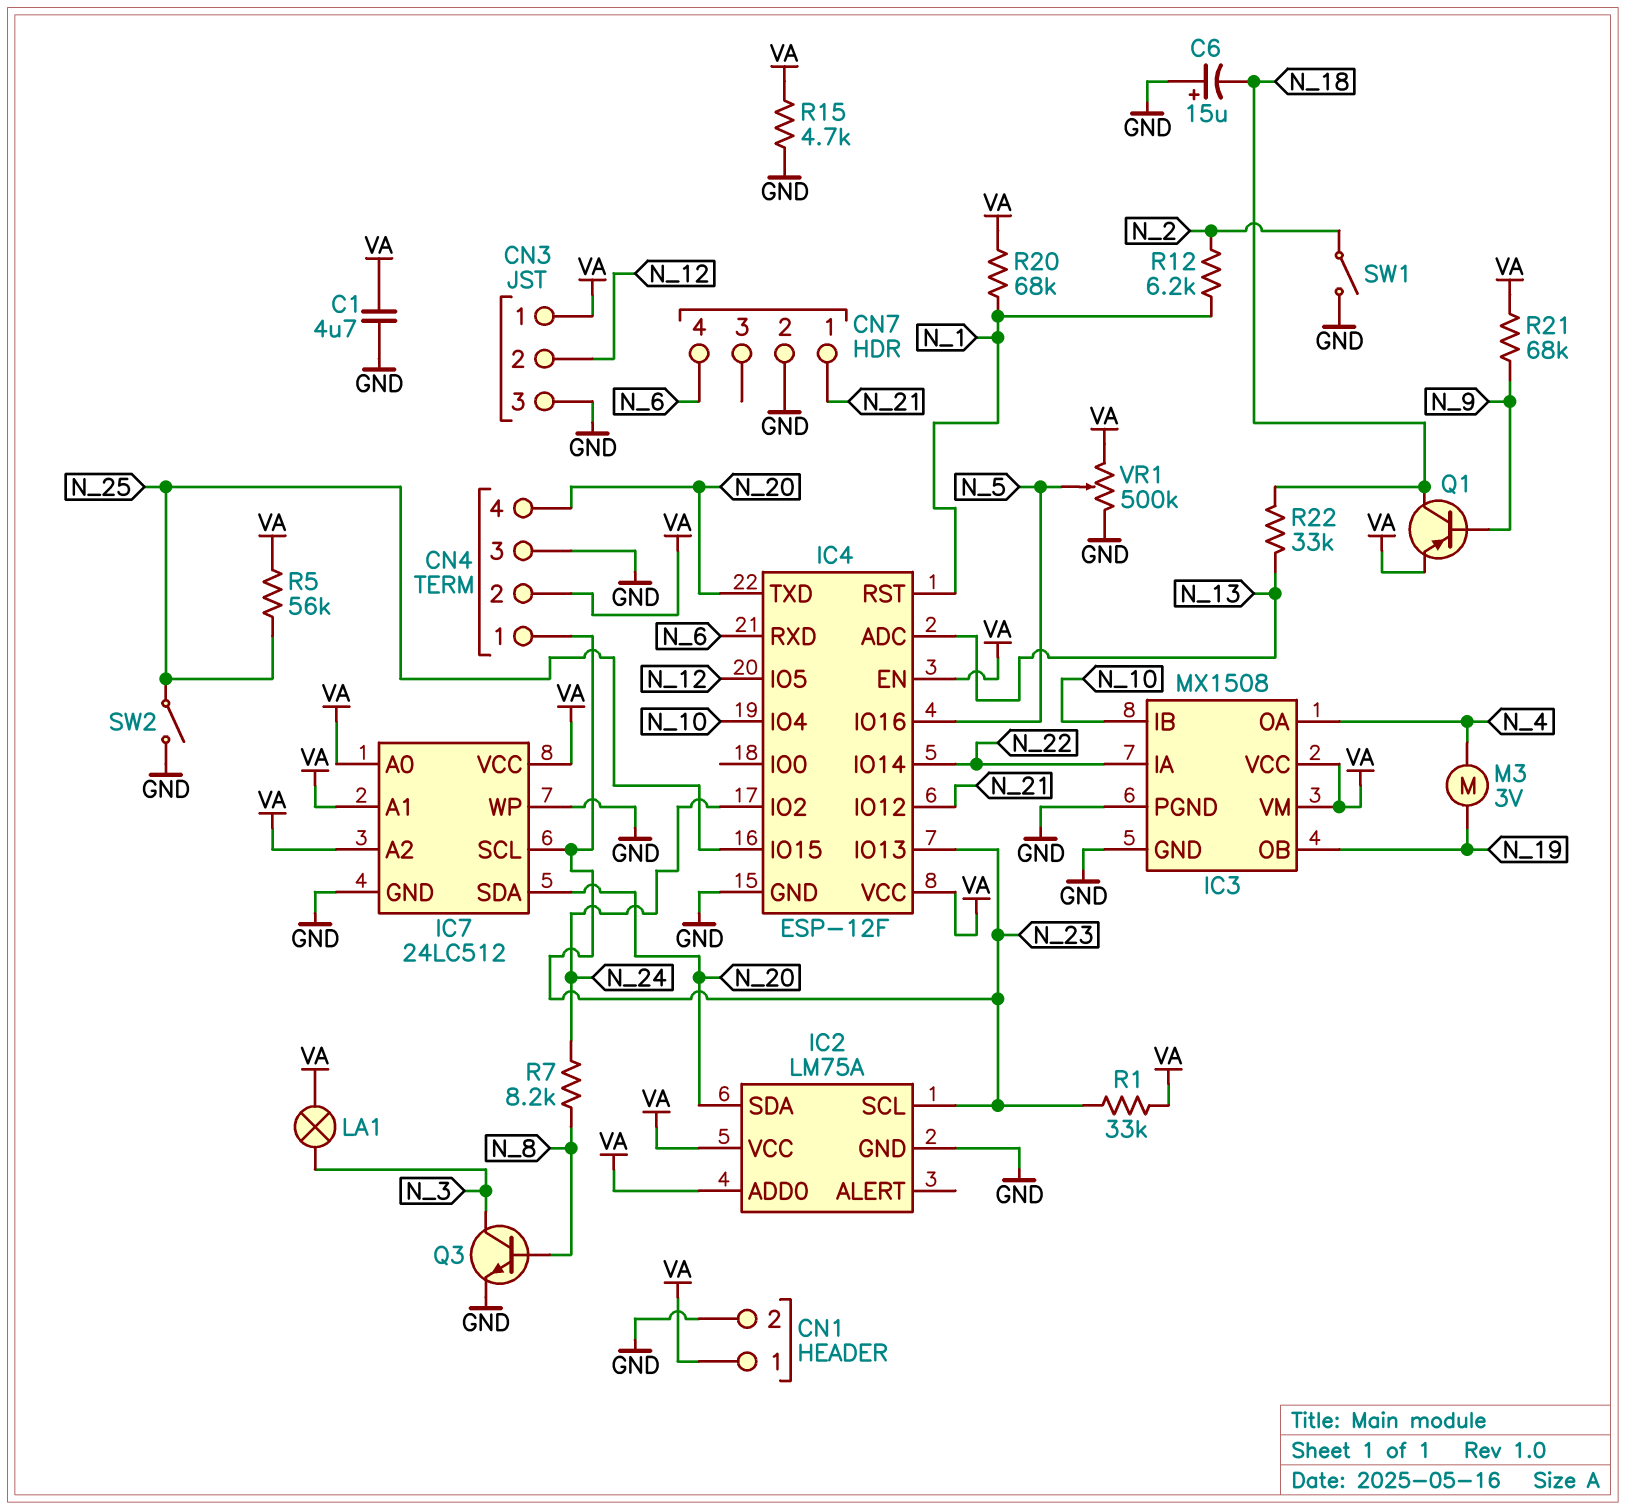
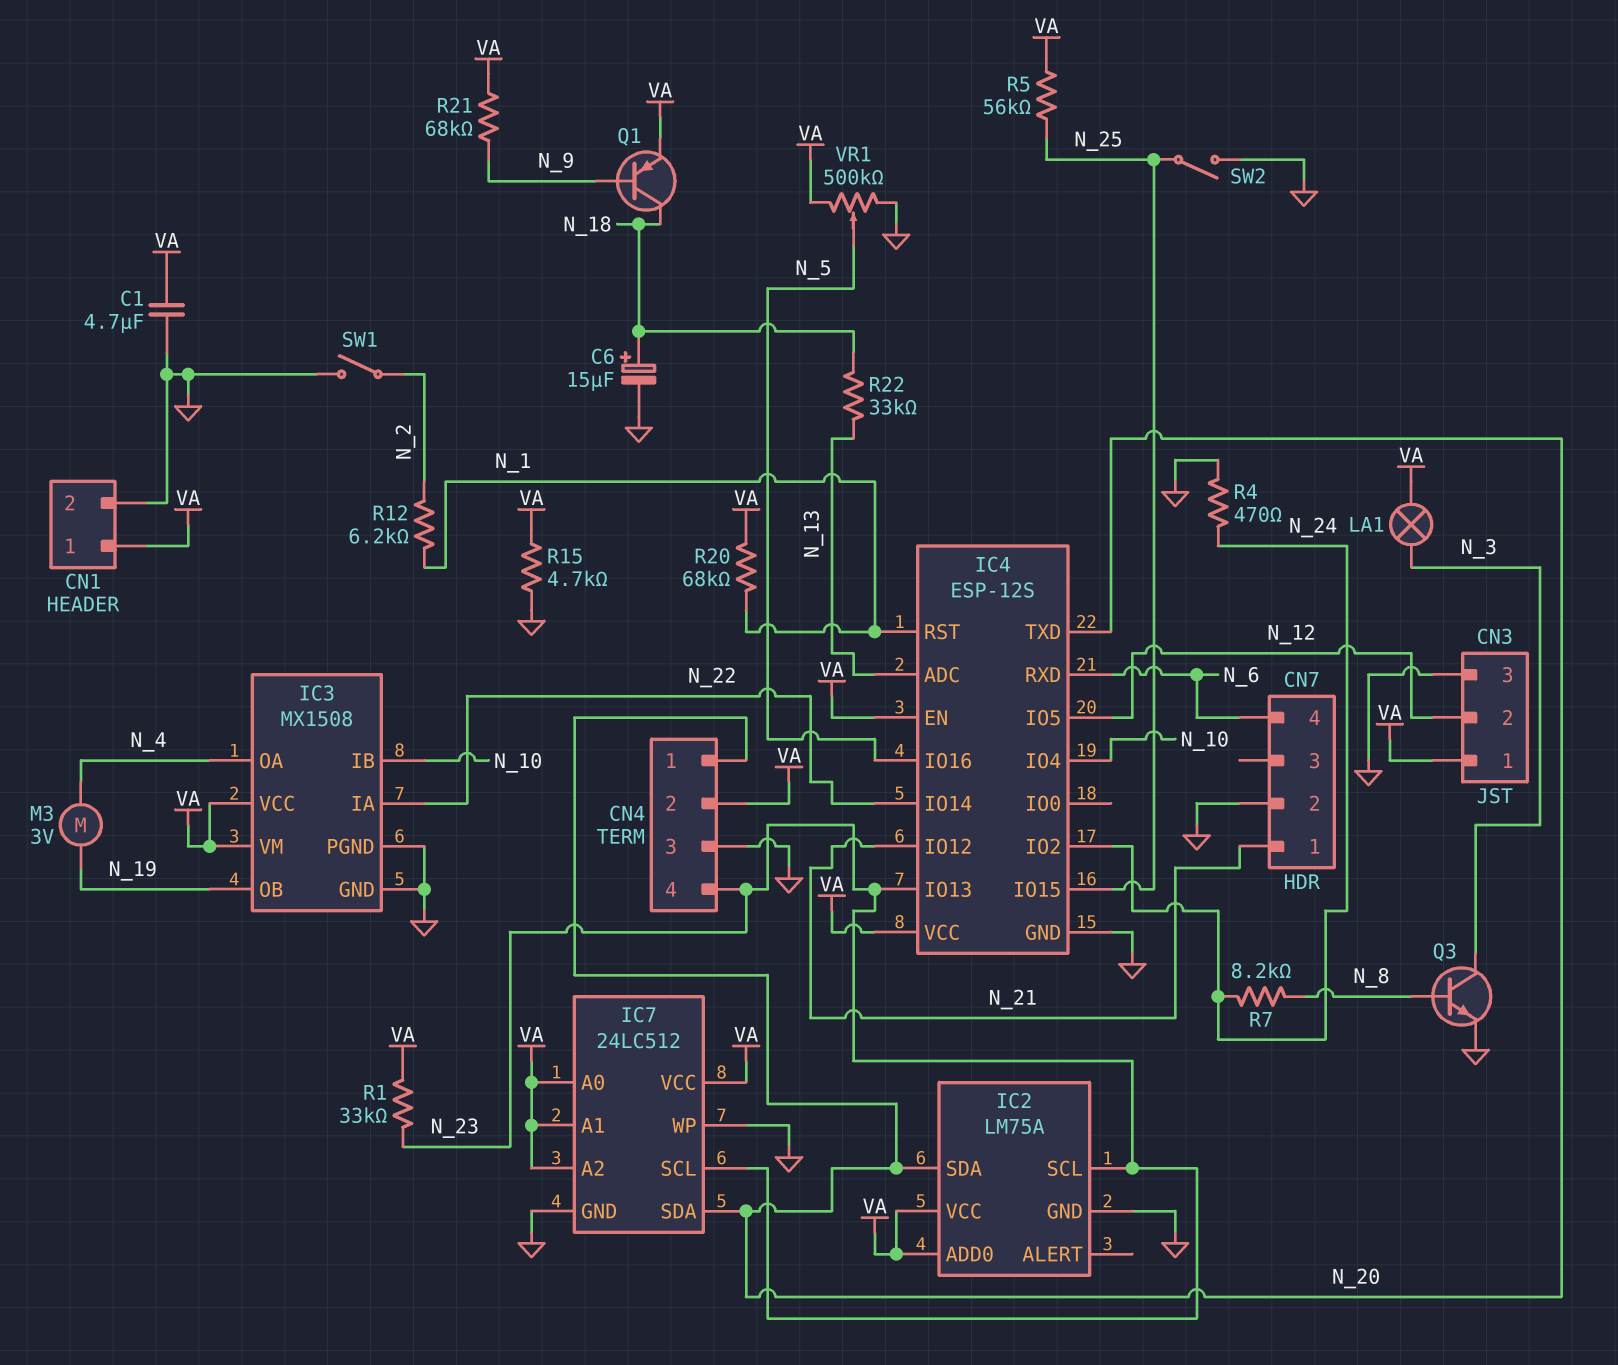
C6: 15uF (plus GND, minus N_18) -> 15uF (plus N_18, minus GND)
CN4 pin 1: N_23 -> N_20
CN4 pin 4: N_20 -> N_23
IC4: ESP-12F -> ESP-12S
R4: none -> 470 (GND, N_24)

